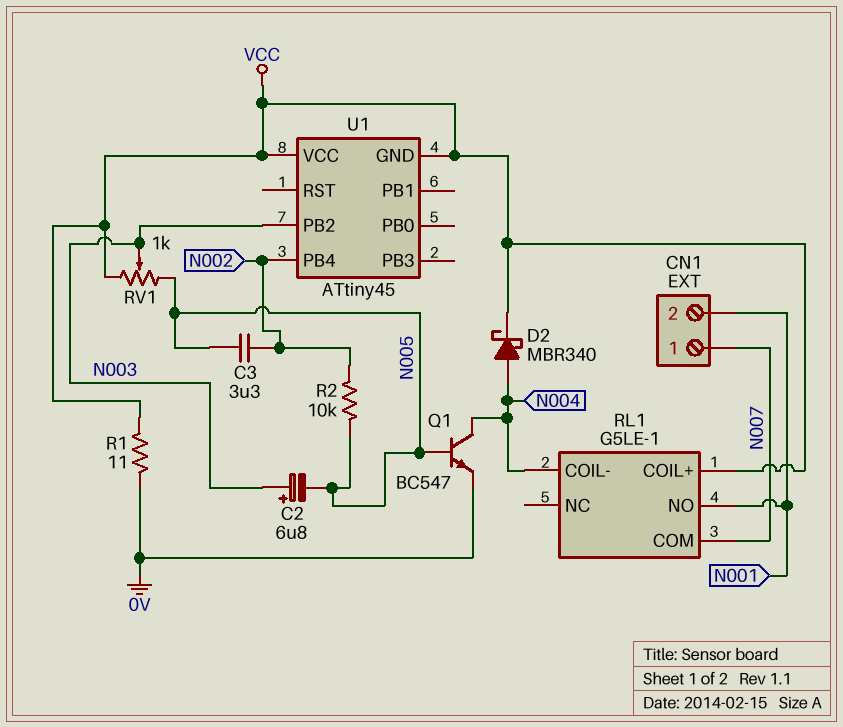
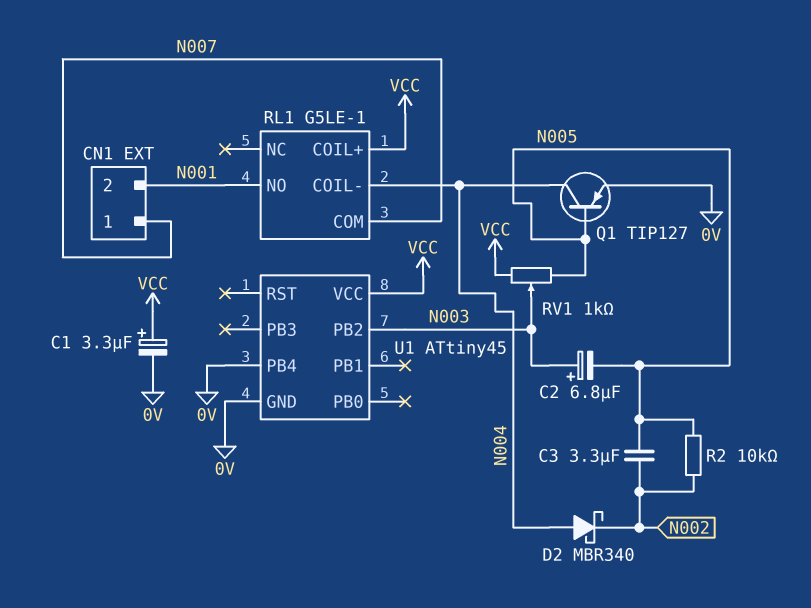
C1: none -> 3.3uF (plus VCC, minus 0V)
D2: schottky MBR340 (A N004, K VCC) -> schottky MBR340 (A N004, K N002)
Q1: NPN BC547 (B N005, C N004, E 0V) -> PNP TIP127 (B N005, C N004, E 0V)
R1: 11 (0V, VCC) -> none
U1 pin GND: VCC -> 0V
U1 pin PB4: N002 -> 0V

